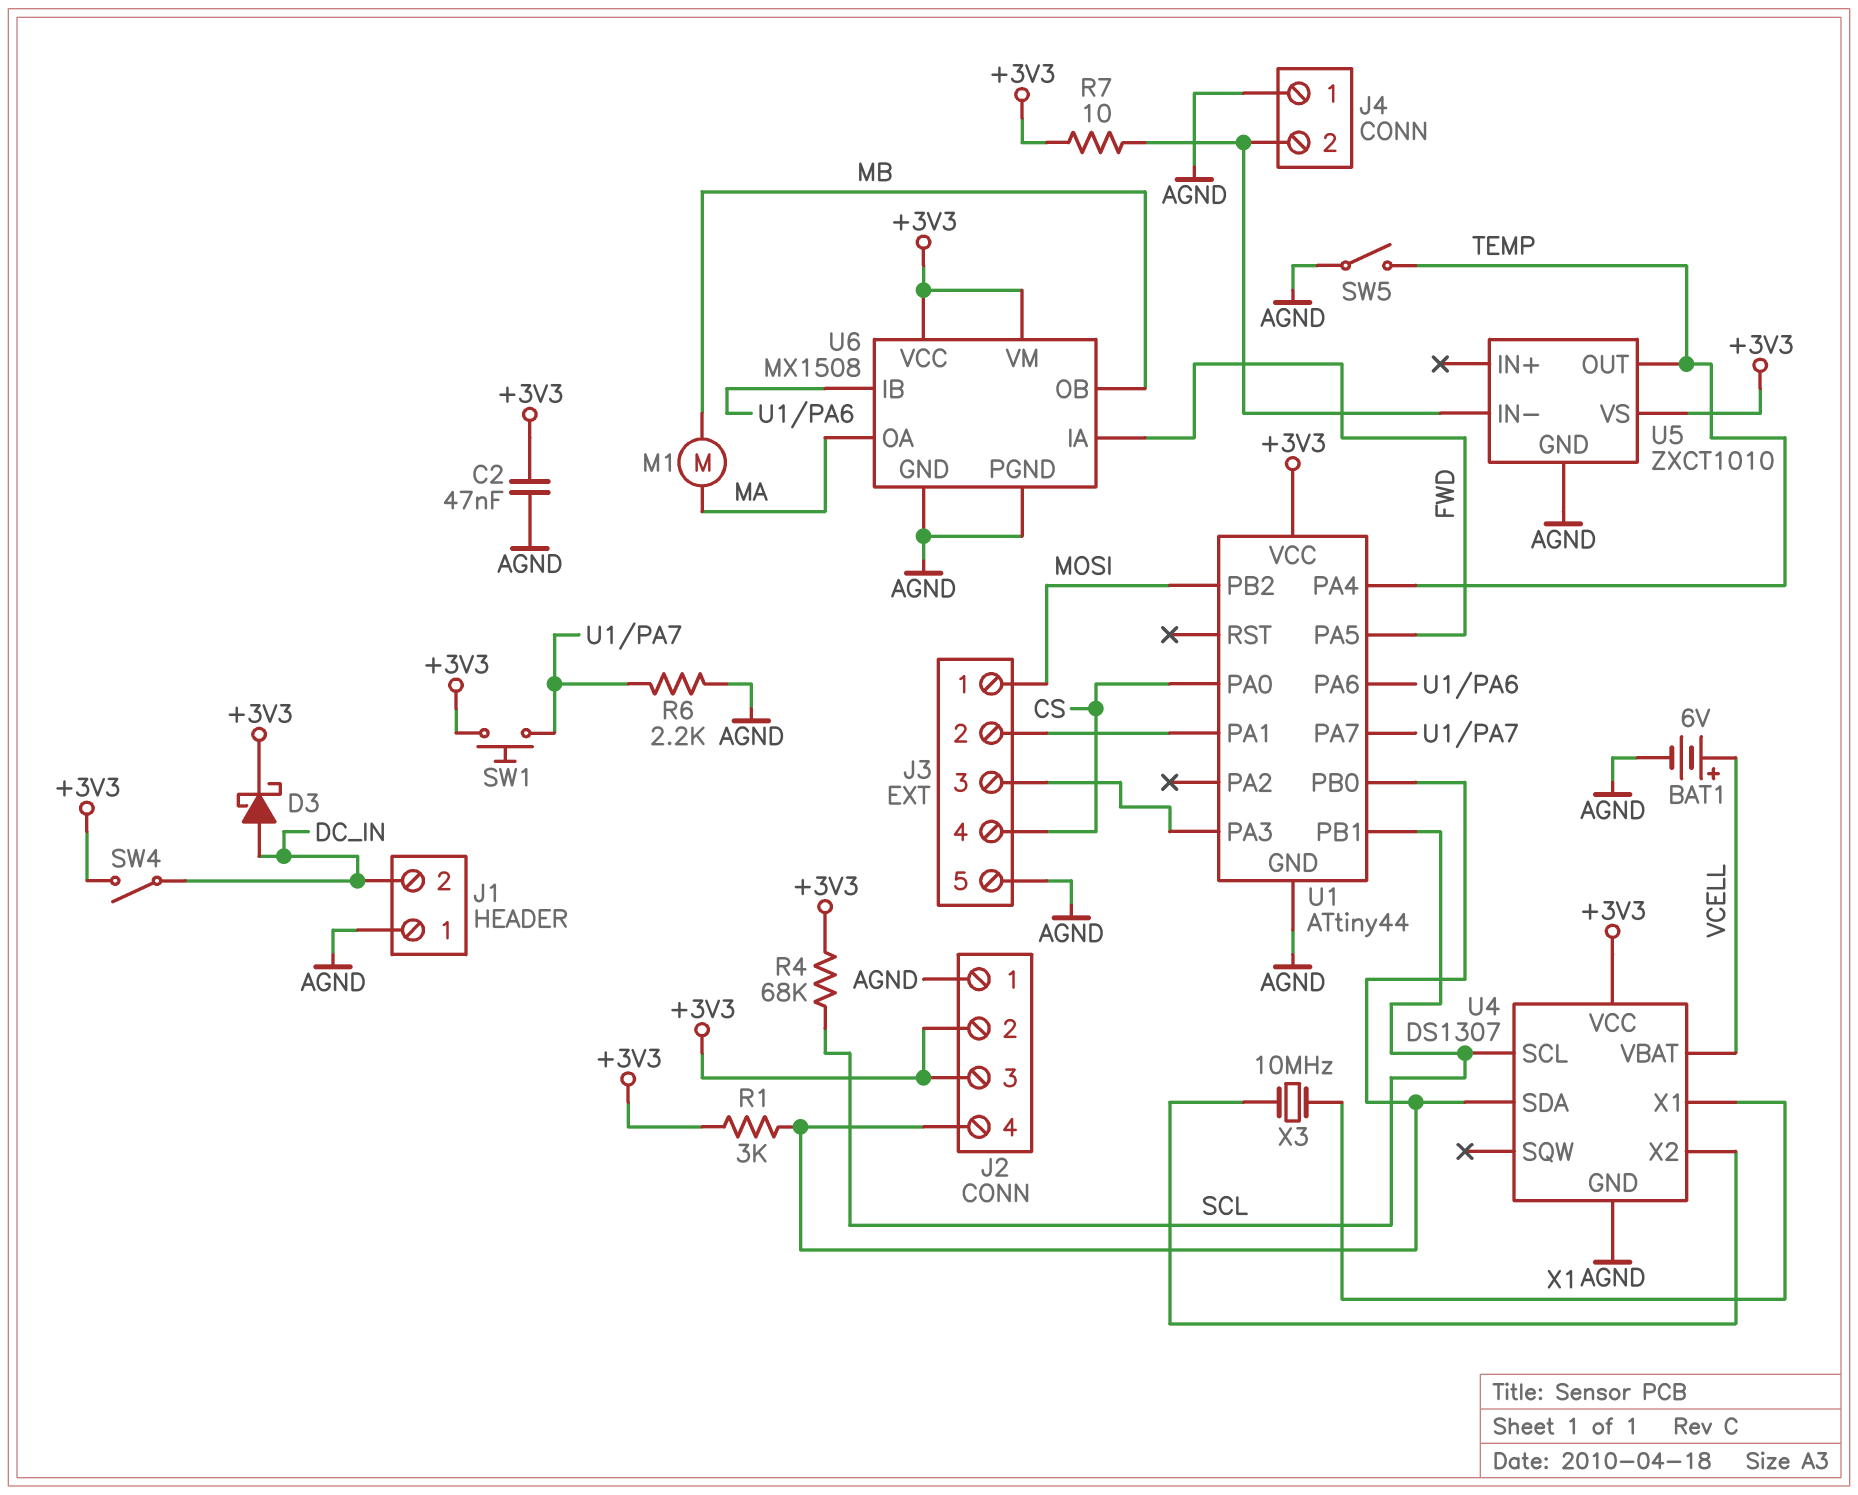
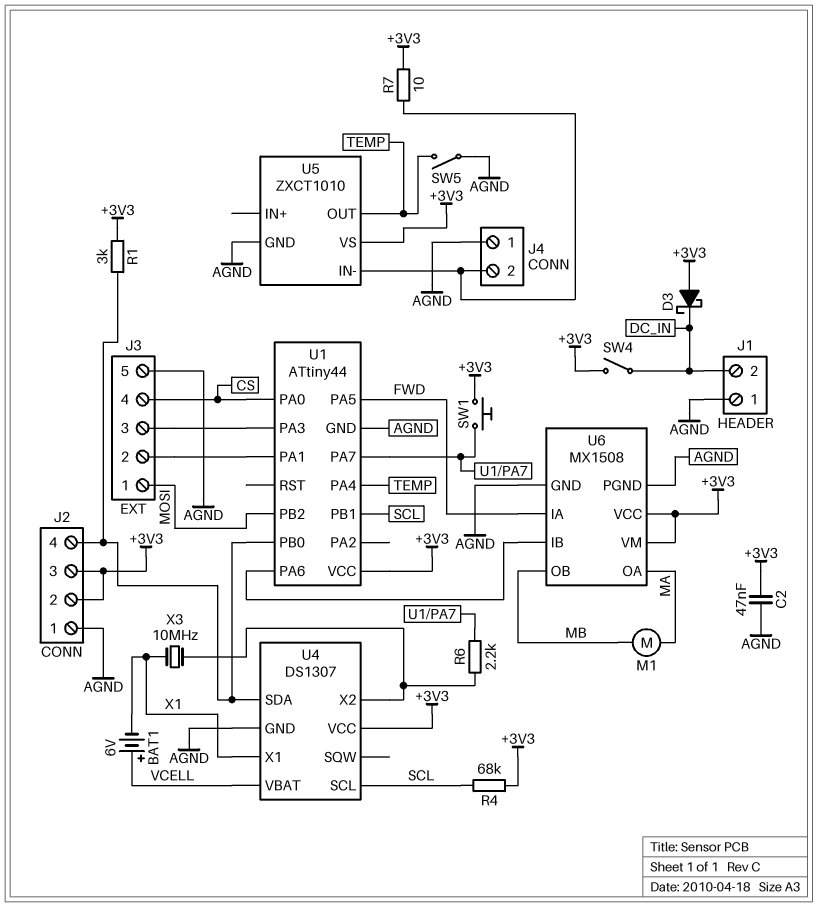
BAT1: 6V (plus VCELL, minus AGND) -> 6V (plus VCELL, minus X1)
D3: schottky (A DC_IN, K +3V3) -> schottky (A +3V3, K DC_IN)
R6: 2.2k (AGND, U1/PA7) -> 2.2k (U1/PA7, U4/X2)

